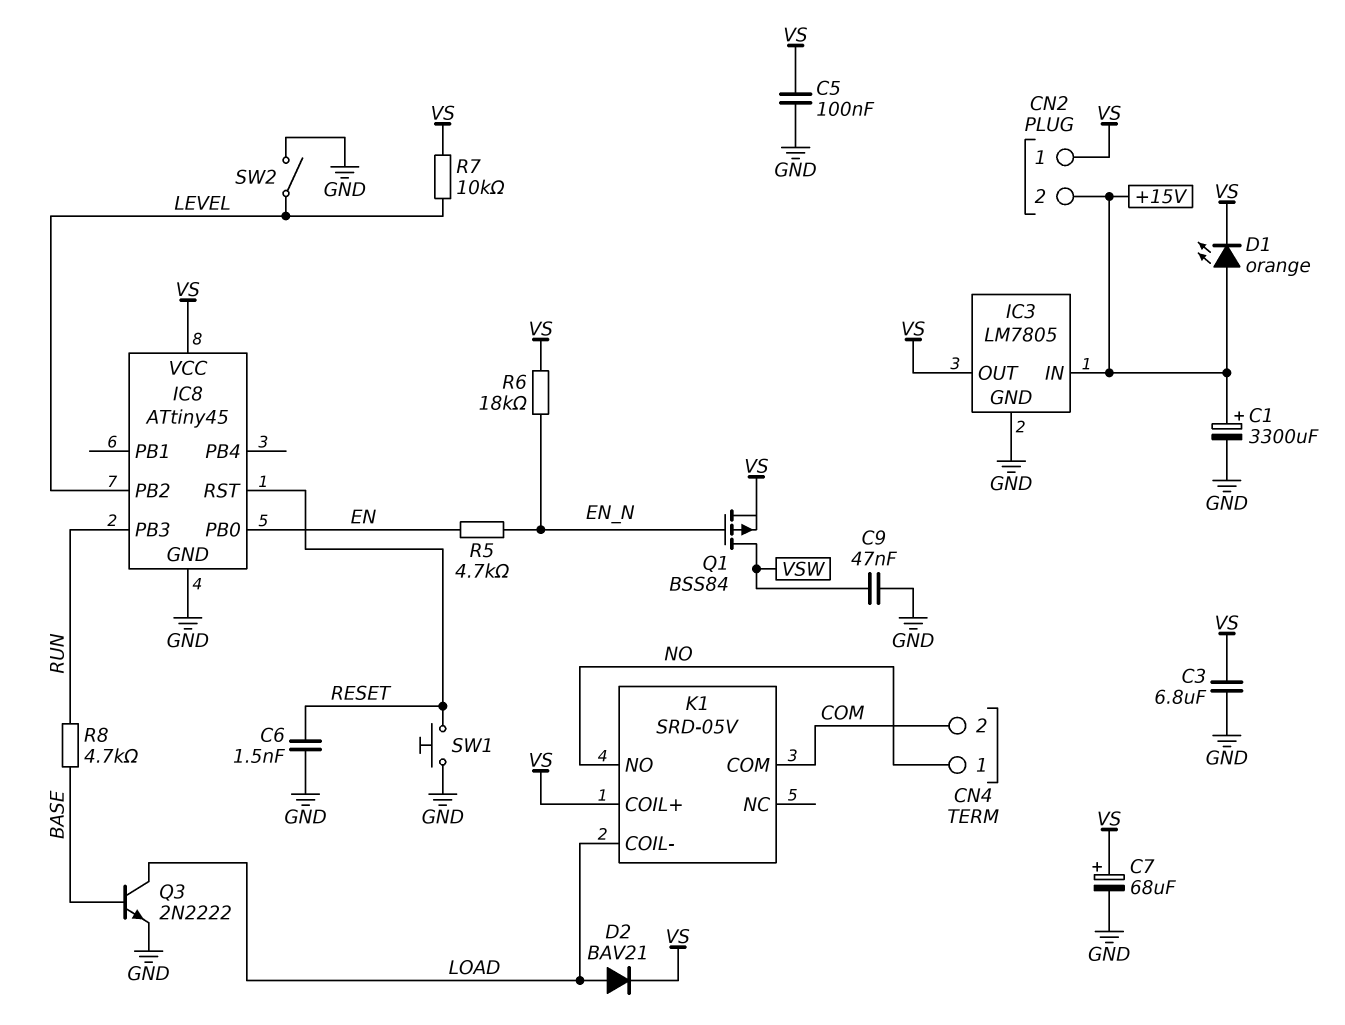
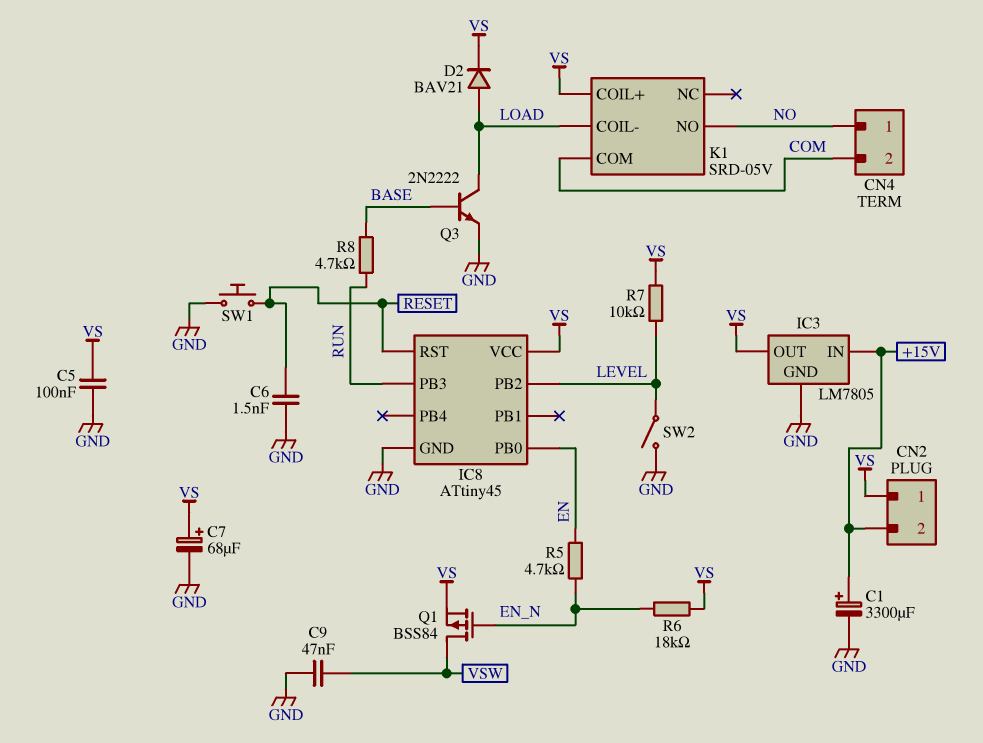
C3: 6.8uF (GND, VS) -> none
D1: LED orange (A +15V, K VS) -> none

